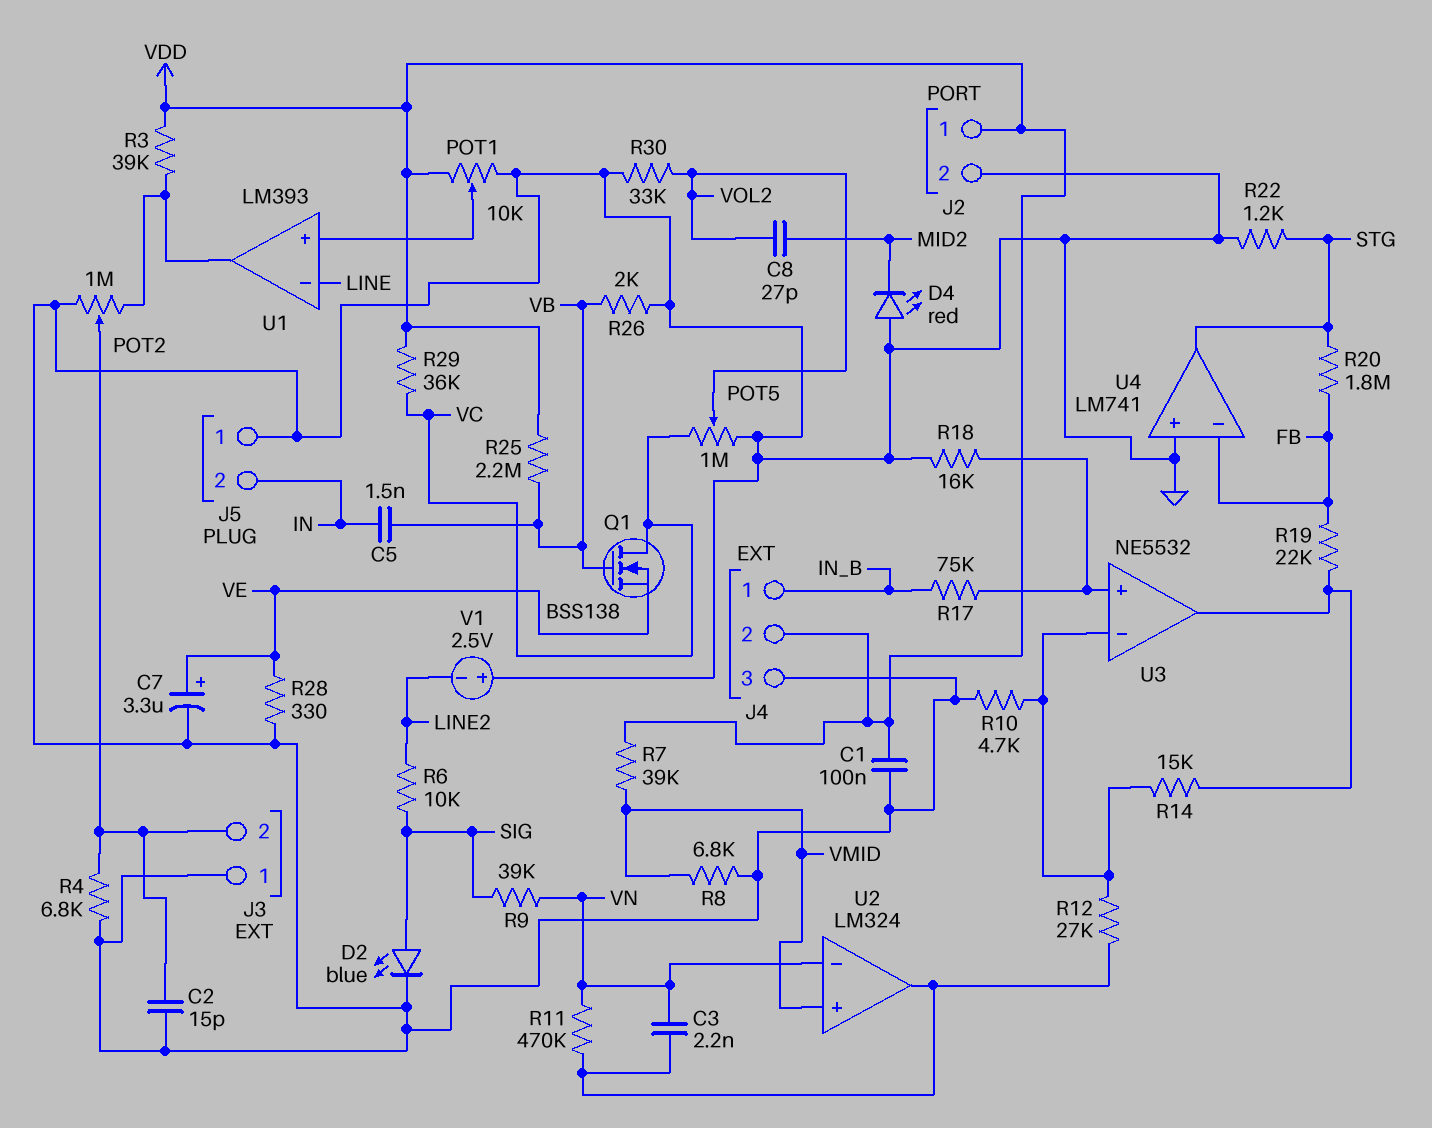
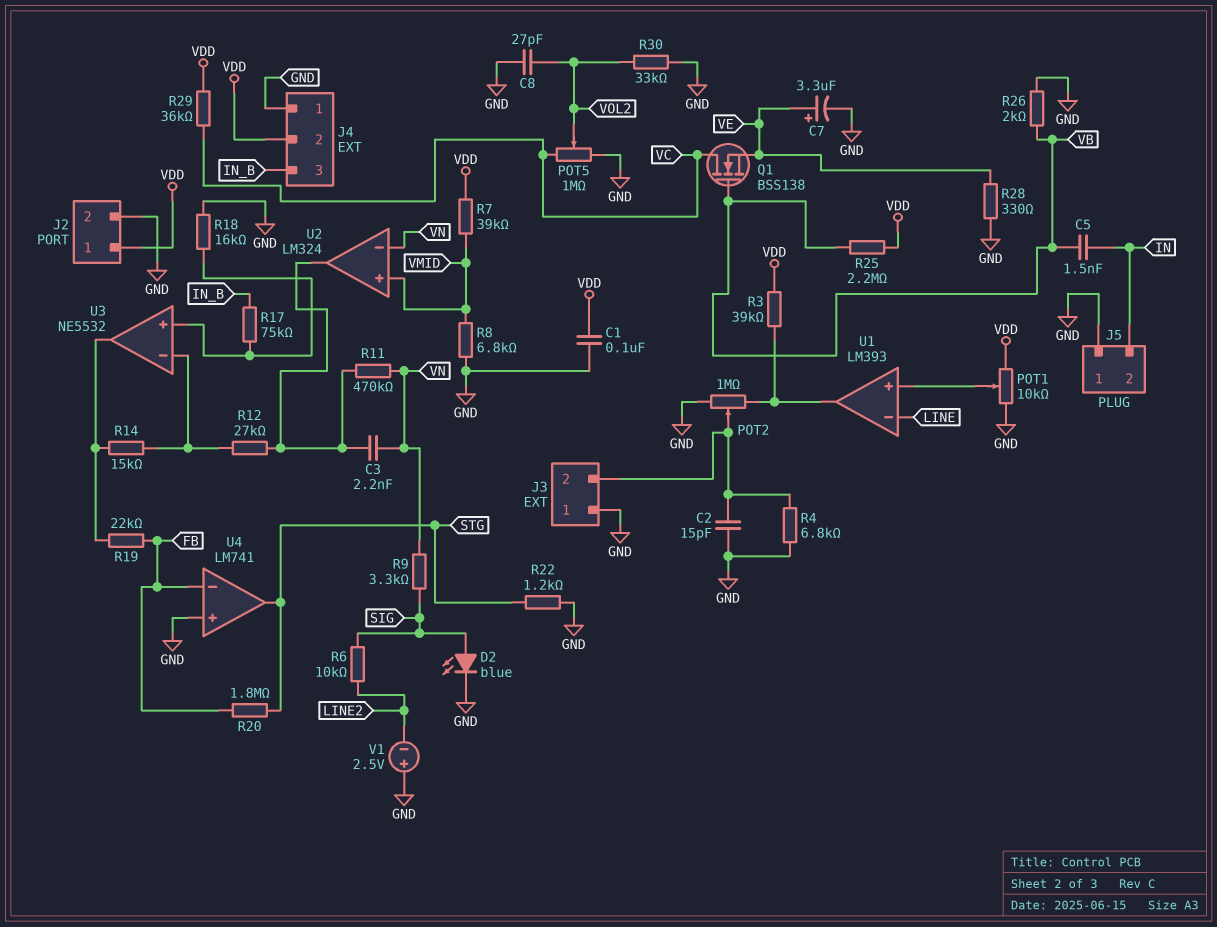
C8: 27pF (MID2, VOL2) -> 27pF (GND, VOL2)
D4: LED red (A GND, K MID2) -> none
J4 pin 1: IN_B -> GND
J4 pin 3: GND -> IN_B
R9: 39k (SIG, VN) -> 3.3k (SIG, VN)
R10: 4.7k (GND, U3/in-) -> none

